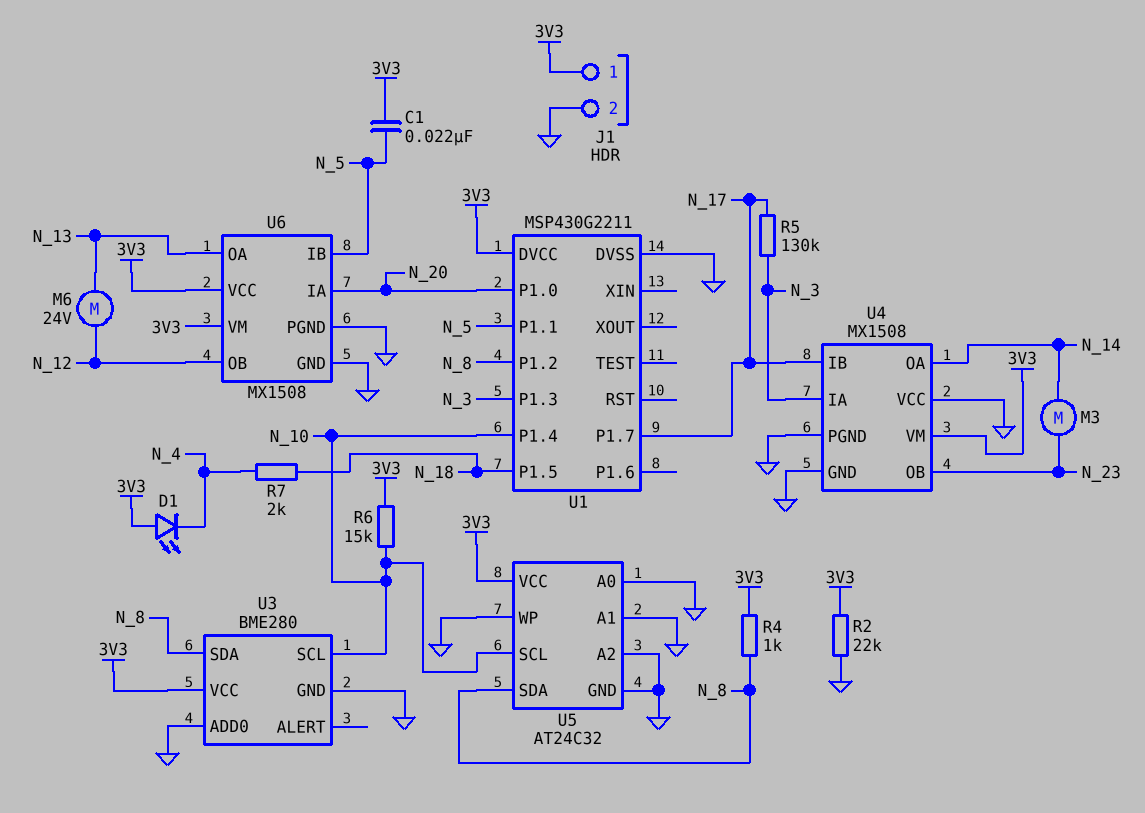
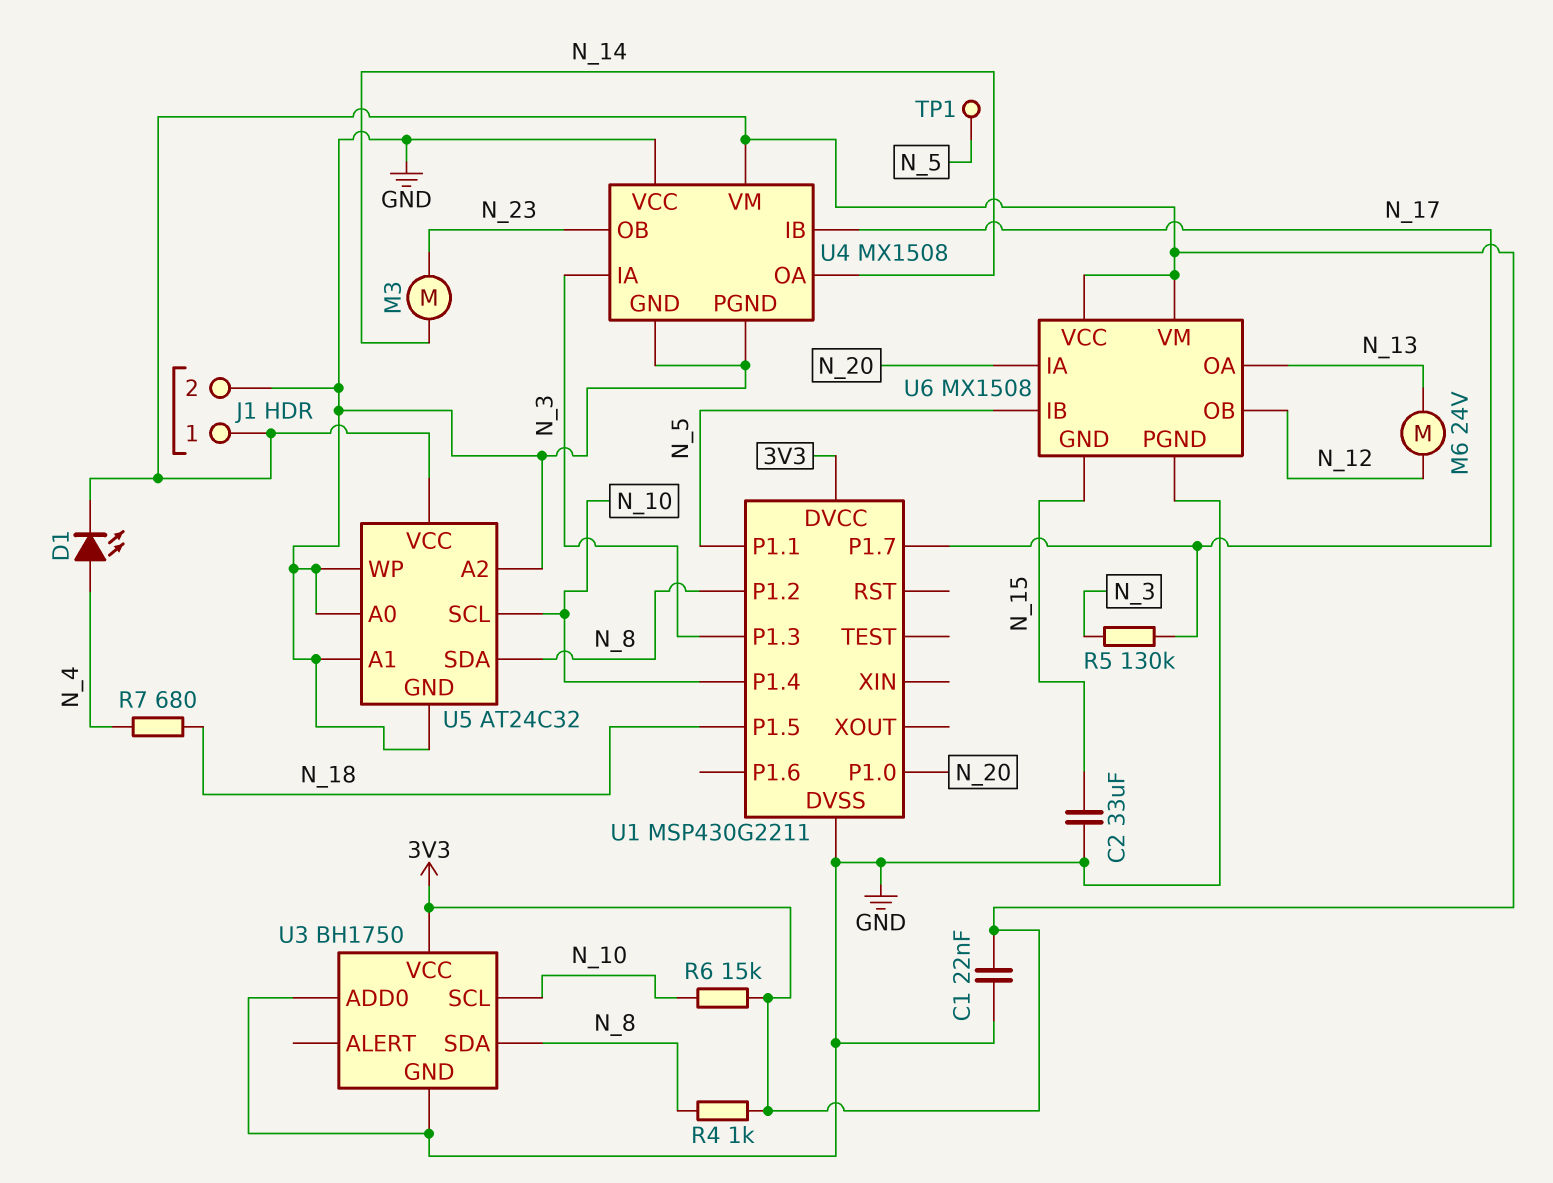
C1: 22nF (3V3, N_5) -> 22nF (3V3, GND)
C2: none -> 33uF (GND, N_15)
D1: LED (A 3V3, K N_4) -> LED (A N_4, K 3V3)
R2: 22k (3V3, GND) -> none
R7: 2k (N_4, N_18) -> 680 (N_4, N_18)
TP1: none -> test point (N_5)
U3: BME280 -> BH1750
U6 pin GND: GND -> N_15

